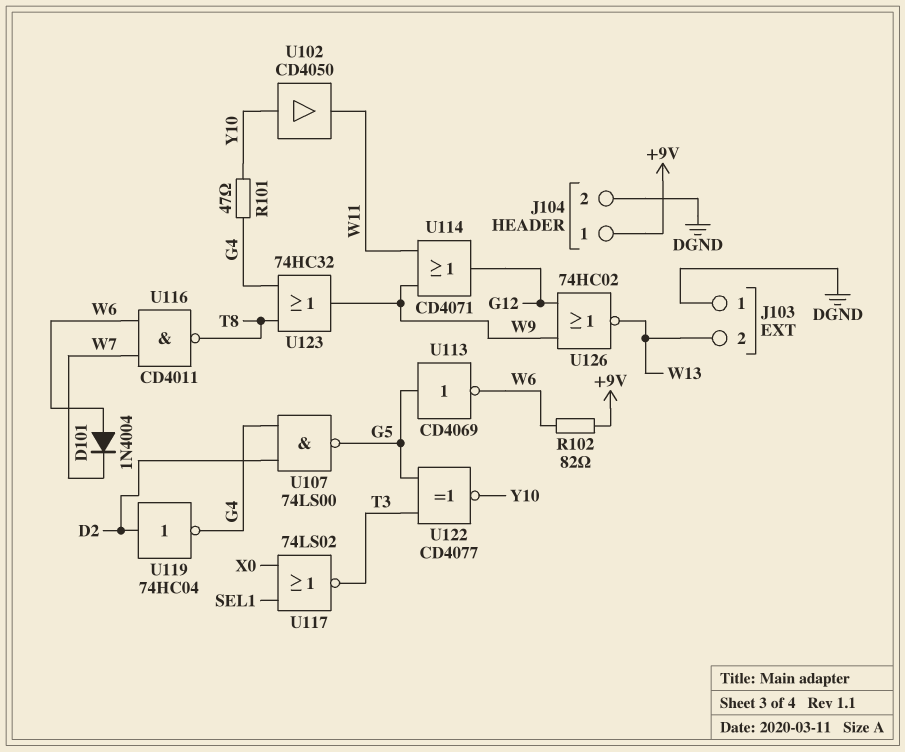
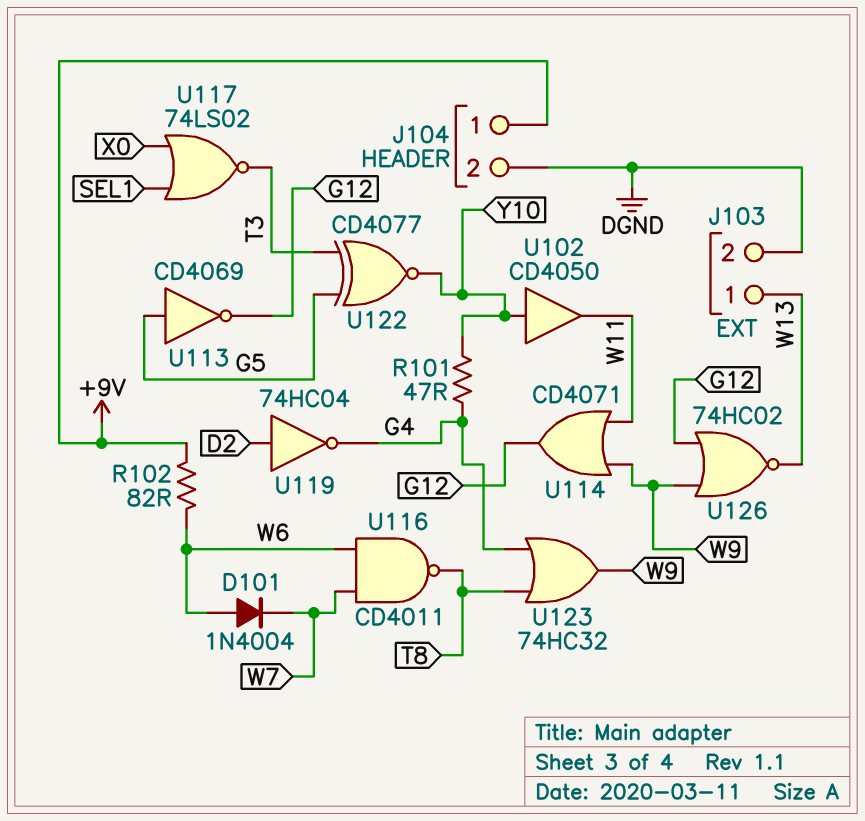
J103 pin 1: DGND -> W13
J103 pin 2: W13 -> DGND
U107: NAND 74LS00 (in D2, in G4, out G5) -> none
U113: NOT CD4069 (in G5, out W6) -> NOT CD4069 (in G5, out G12)

